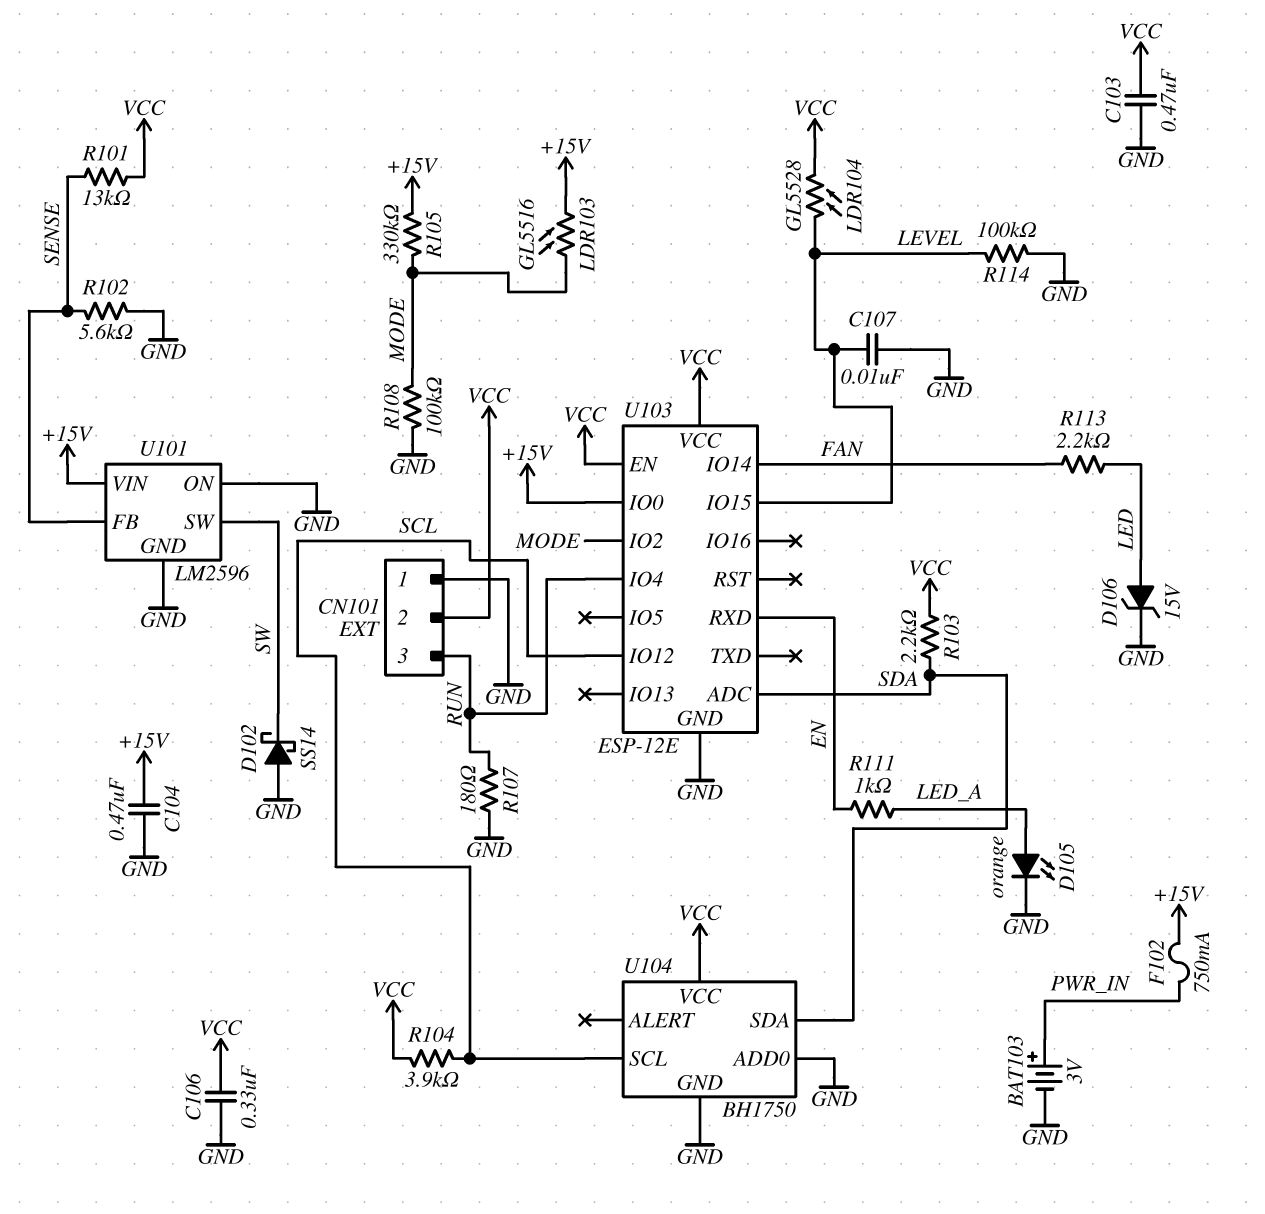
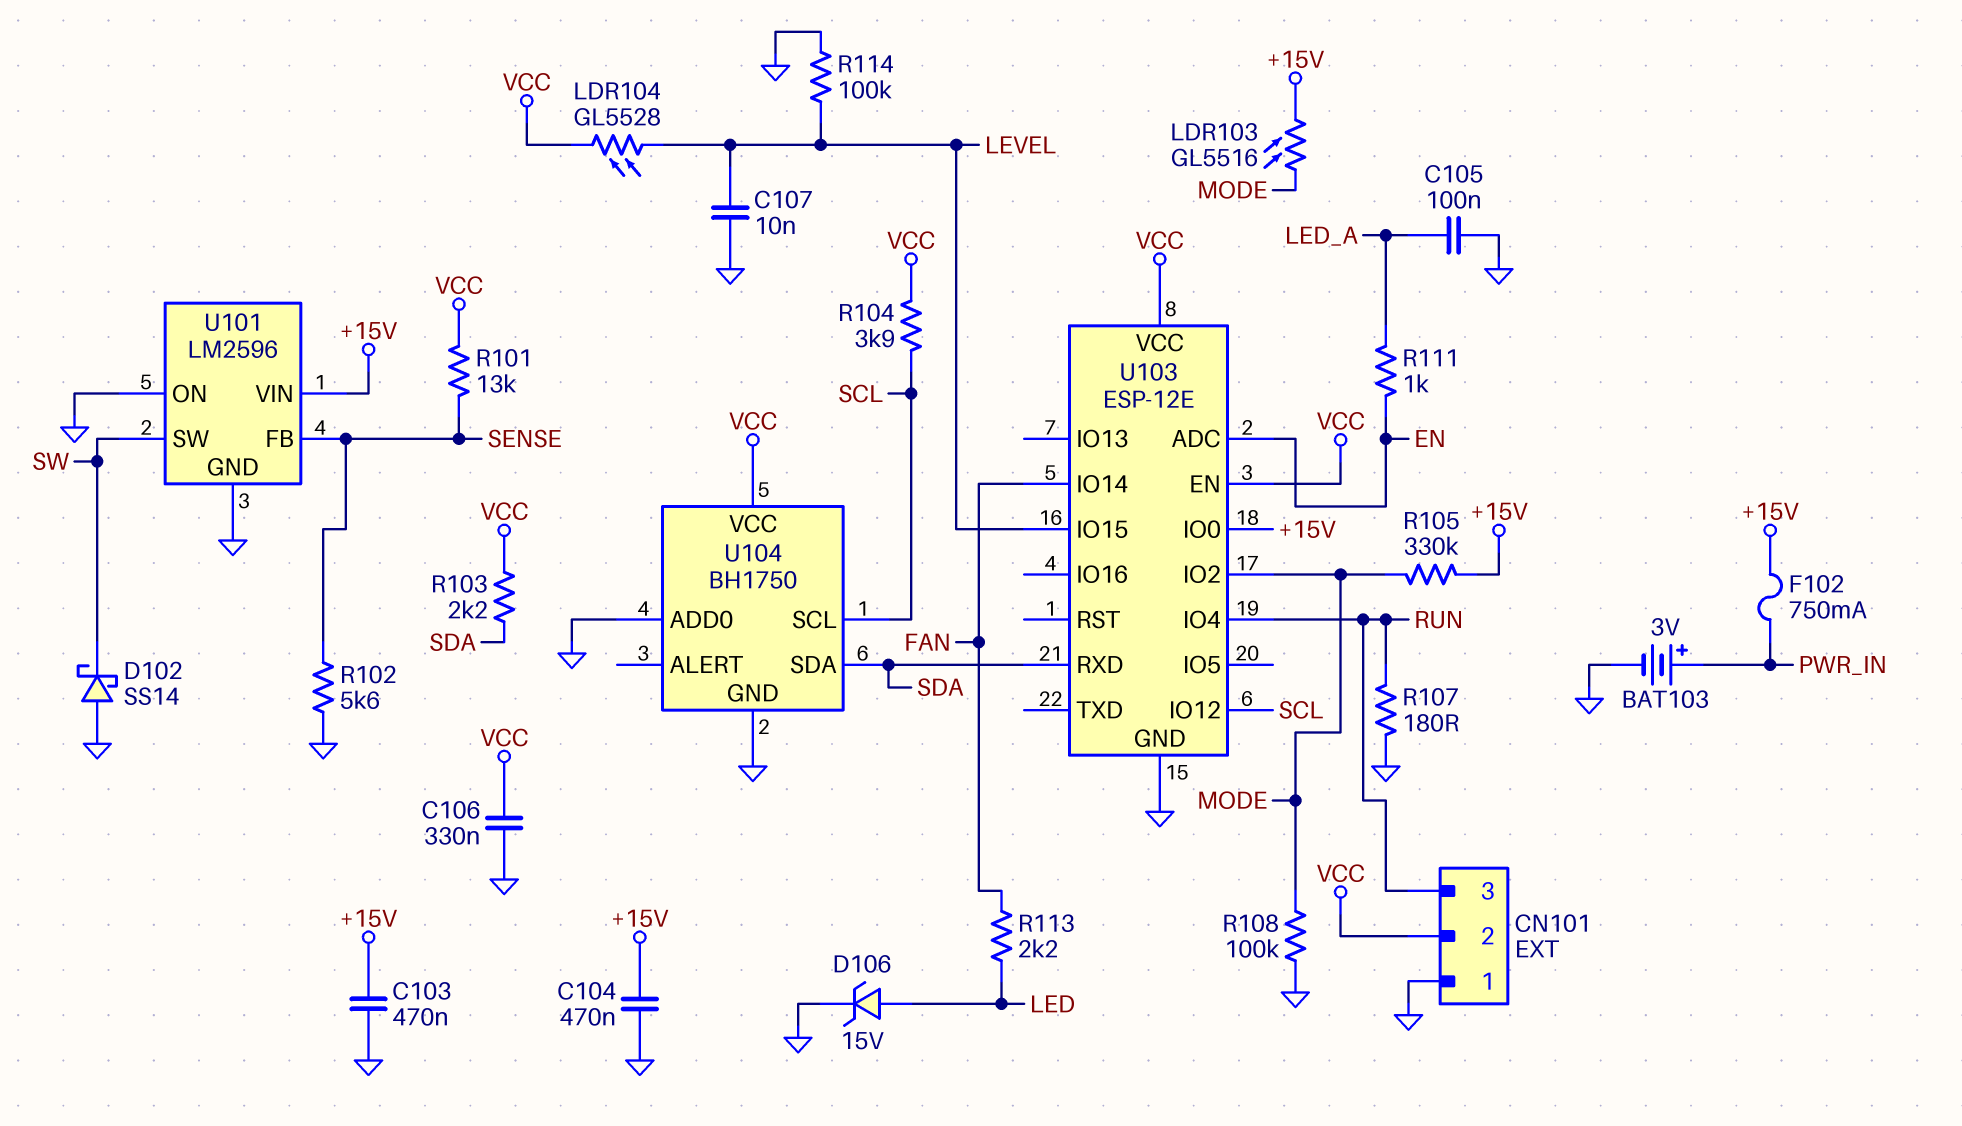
C103: 470nF (GND, VCC) -> 470nF (+15V, GND)
C105: none -> 100nF (GND, LED_A)
D105: LED orange (A LED_A, K GND) -> none
U103 pin ADC: SDA -> EN
U103 pin RXD: EN -> SDA

